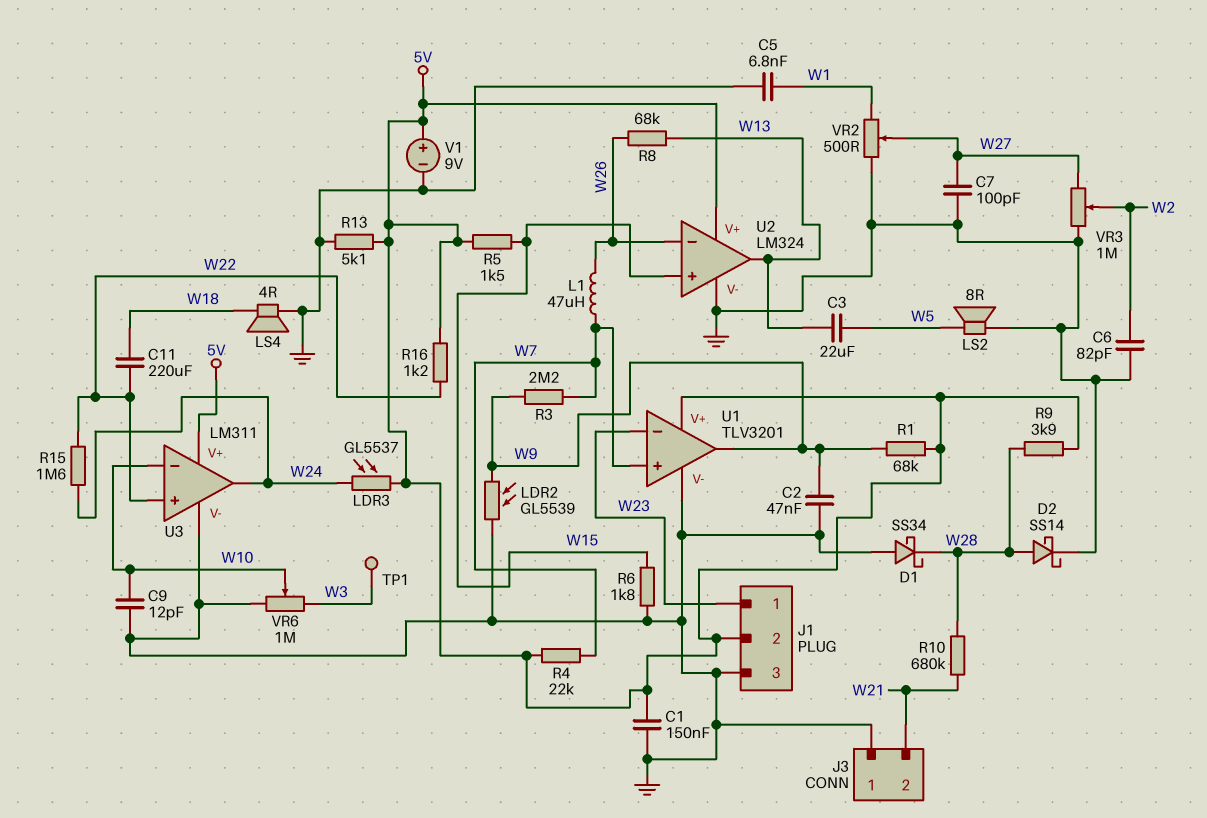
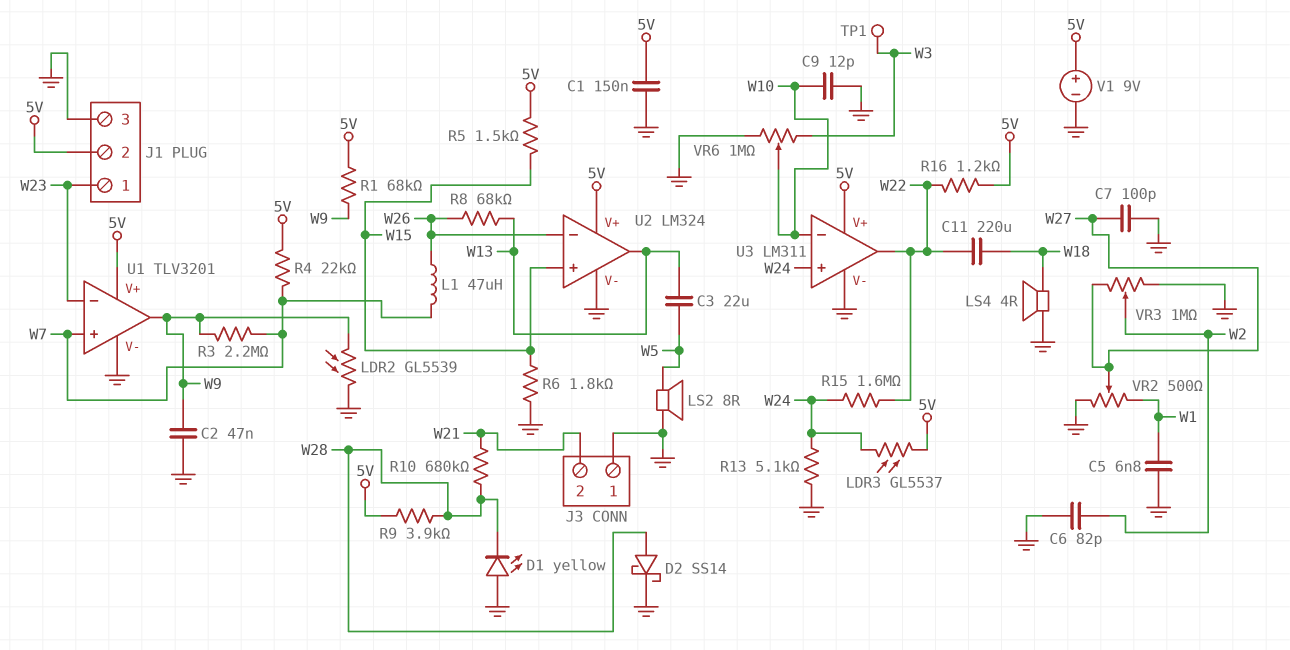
D1: schottky SS34 (A GND, K W28) -> LED yellow (A GND, K W28)
R13: 5.1k (5V, GND) -> 5.1k (GND, W24)
U3 pin in+: W22 -> W24
U3 pin out: W24 -> W22

